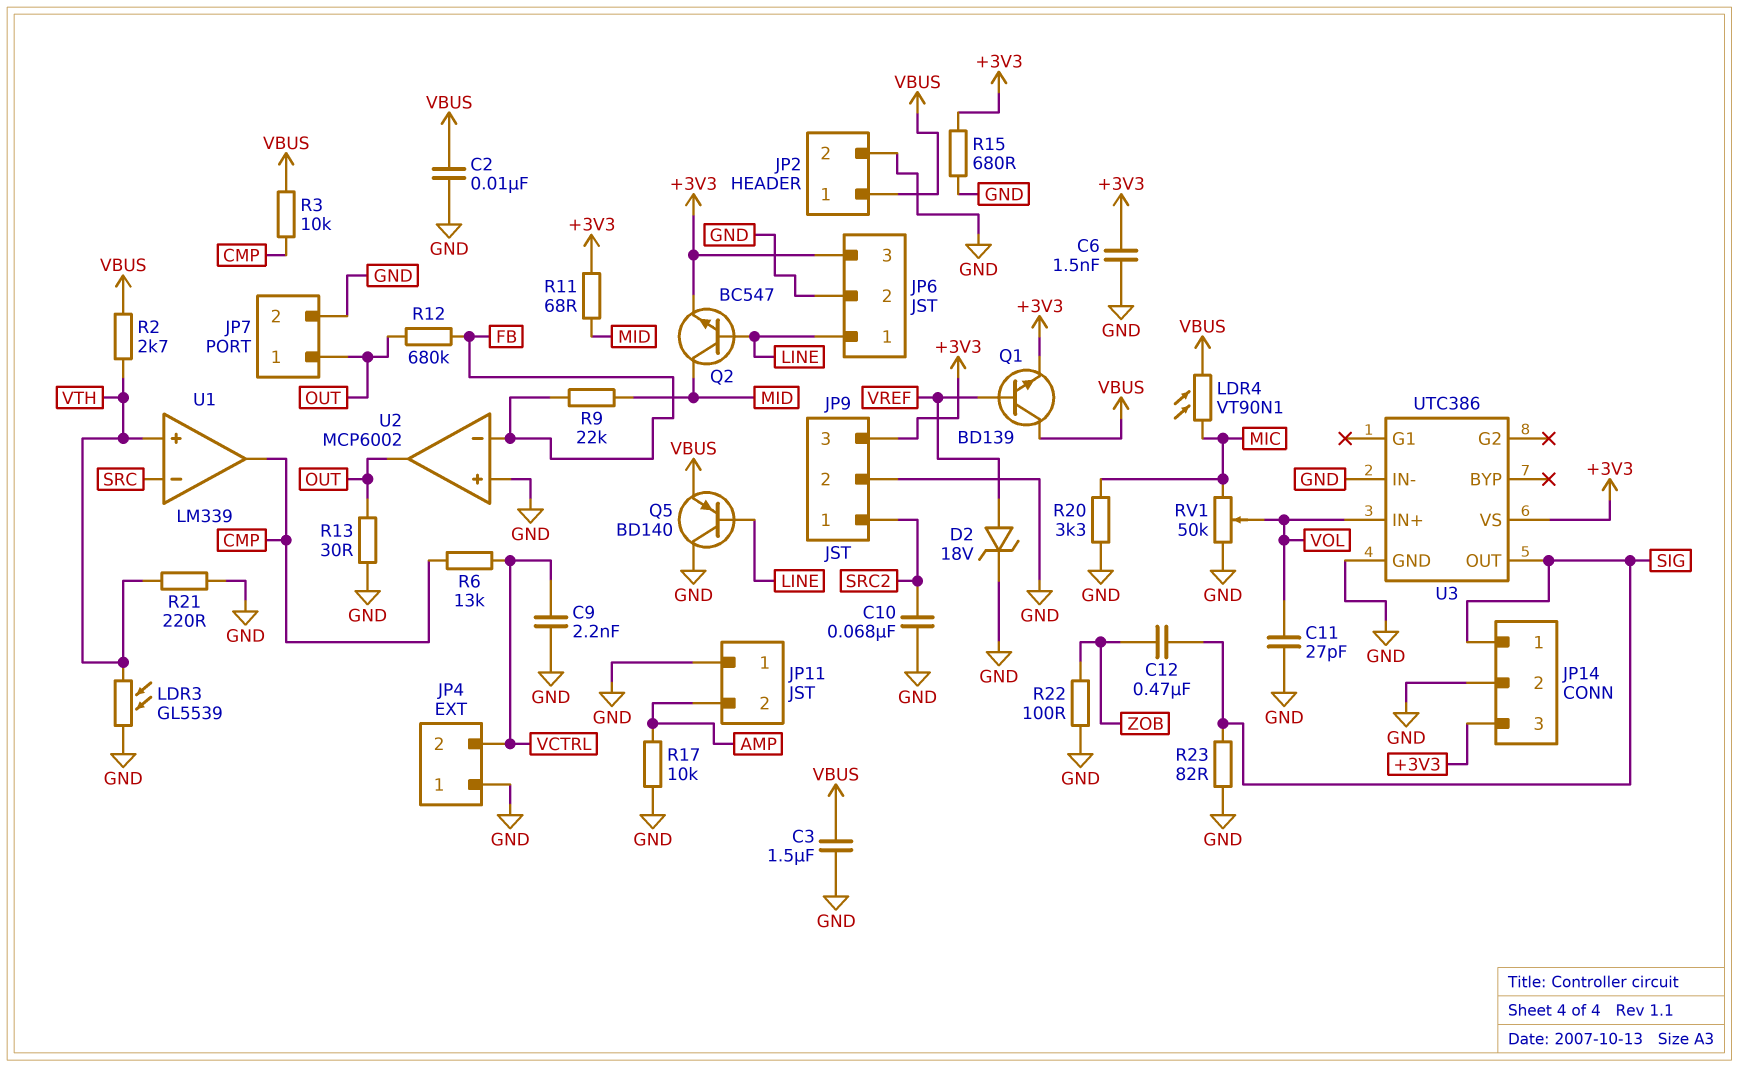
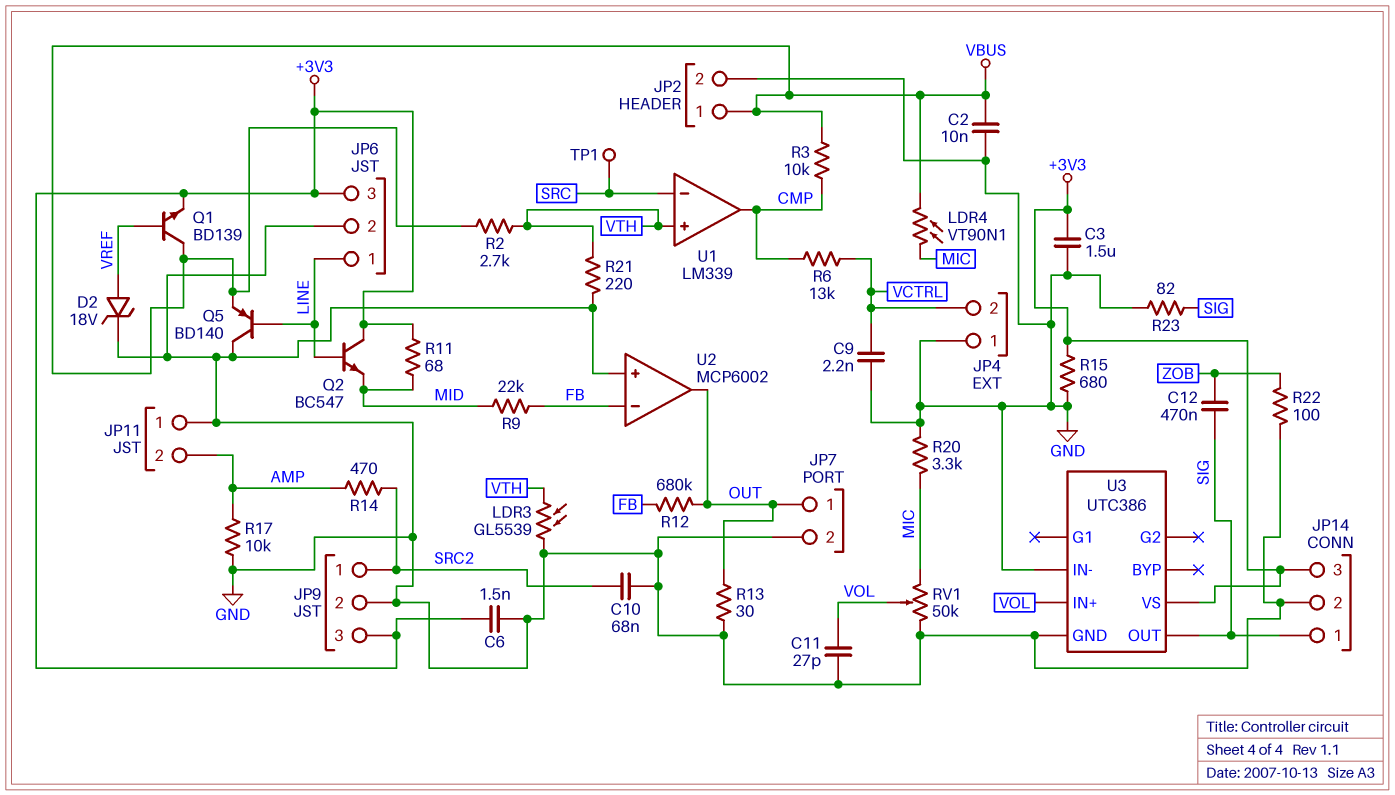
C3: 1.5uF (GND, VBUS) -> 1.5uF (+3V3, GND)
Q2: NPN BC547 (B LINE, C MID, E +3V3) -> NPN BC547 (B LINE, C +3V3, E MID)
R14: none -> 470 (AMP, SRC2)
TP1: none -> test point (SRC)

